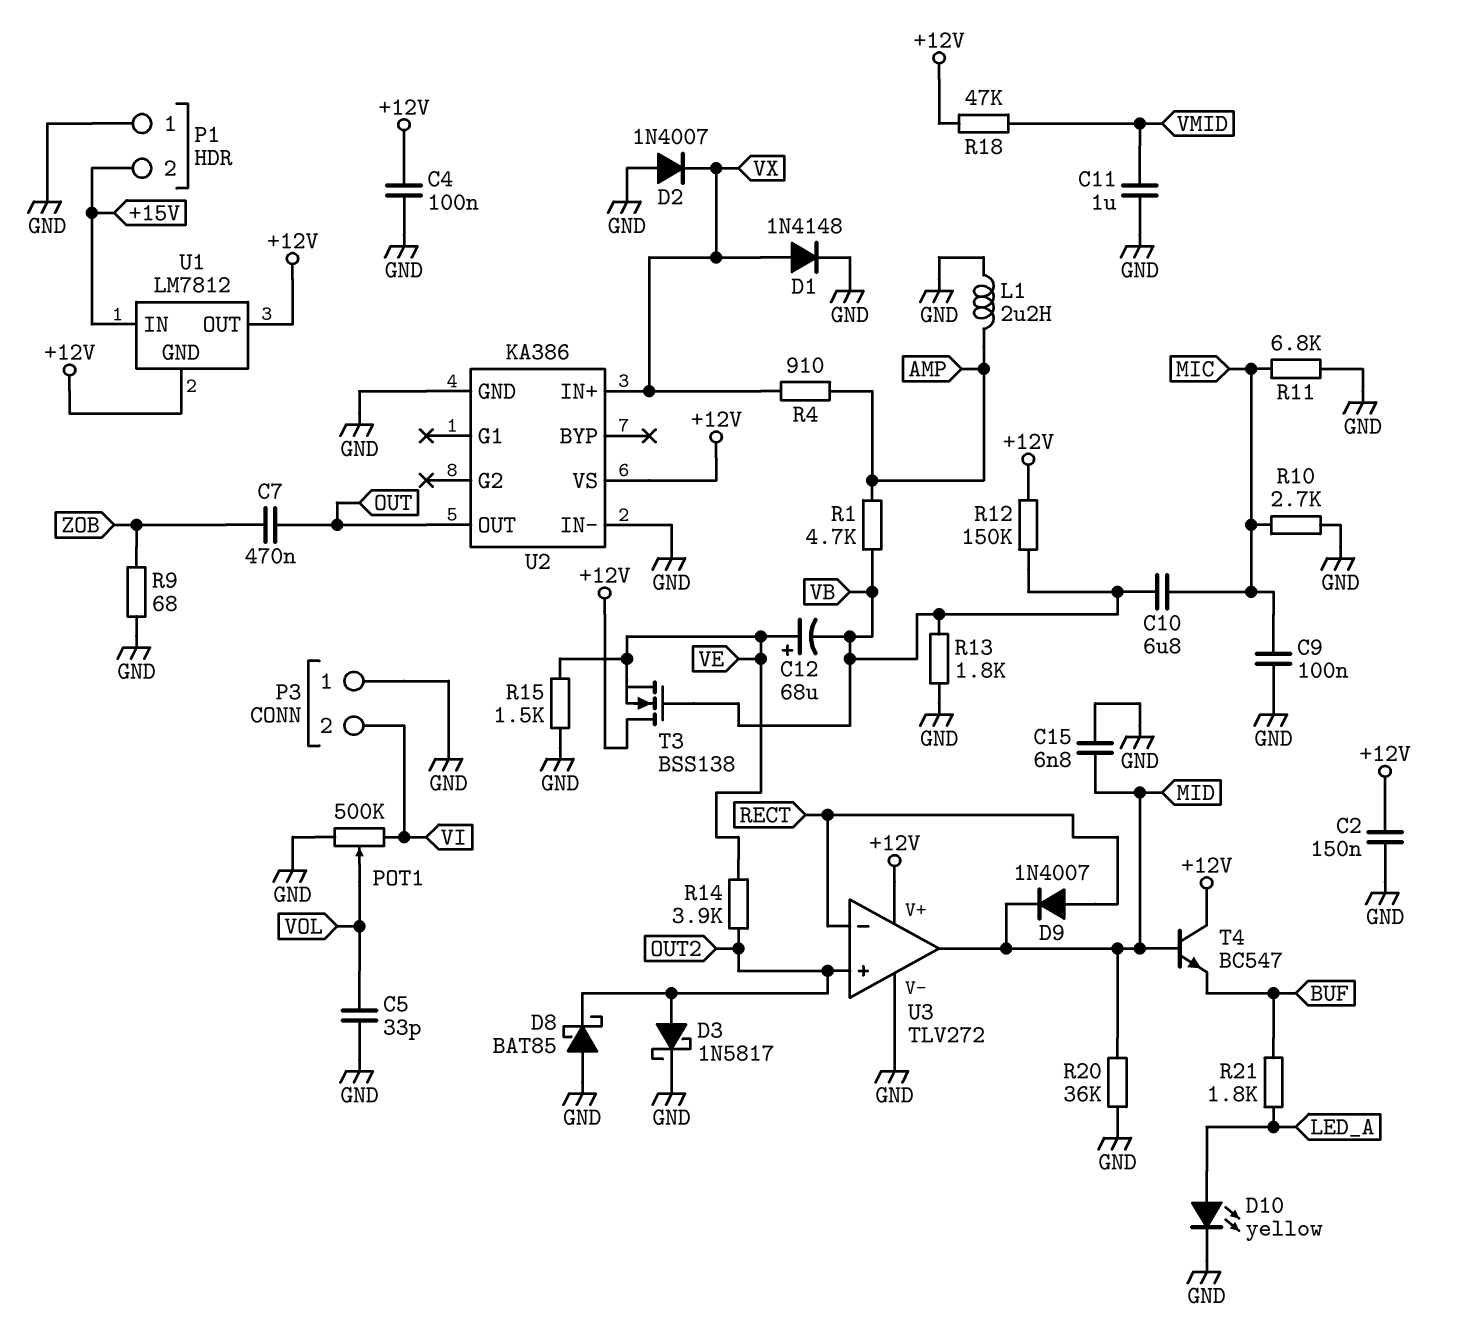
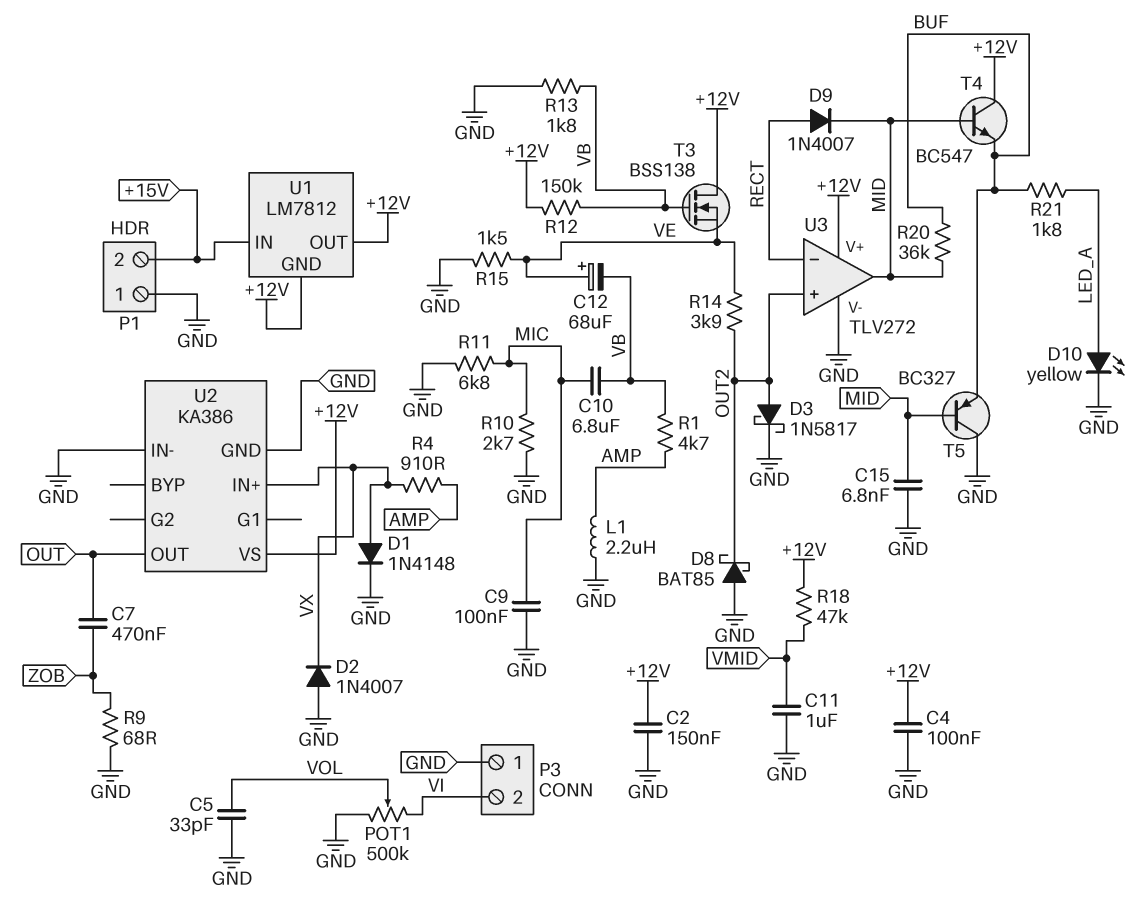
R20: 36k (GND, MID) -> 36k (BUF, MID)
T5: none -> PNP BC327 (B MID, C GND, E BUF)

